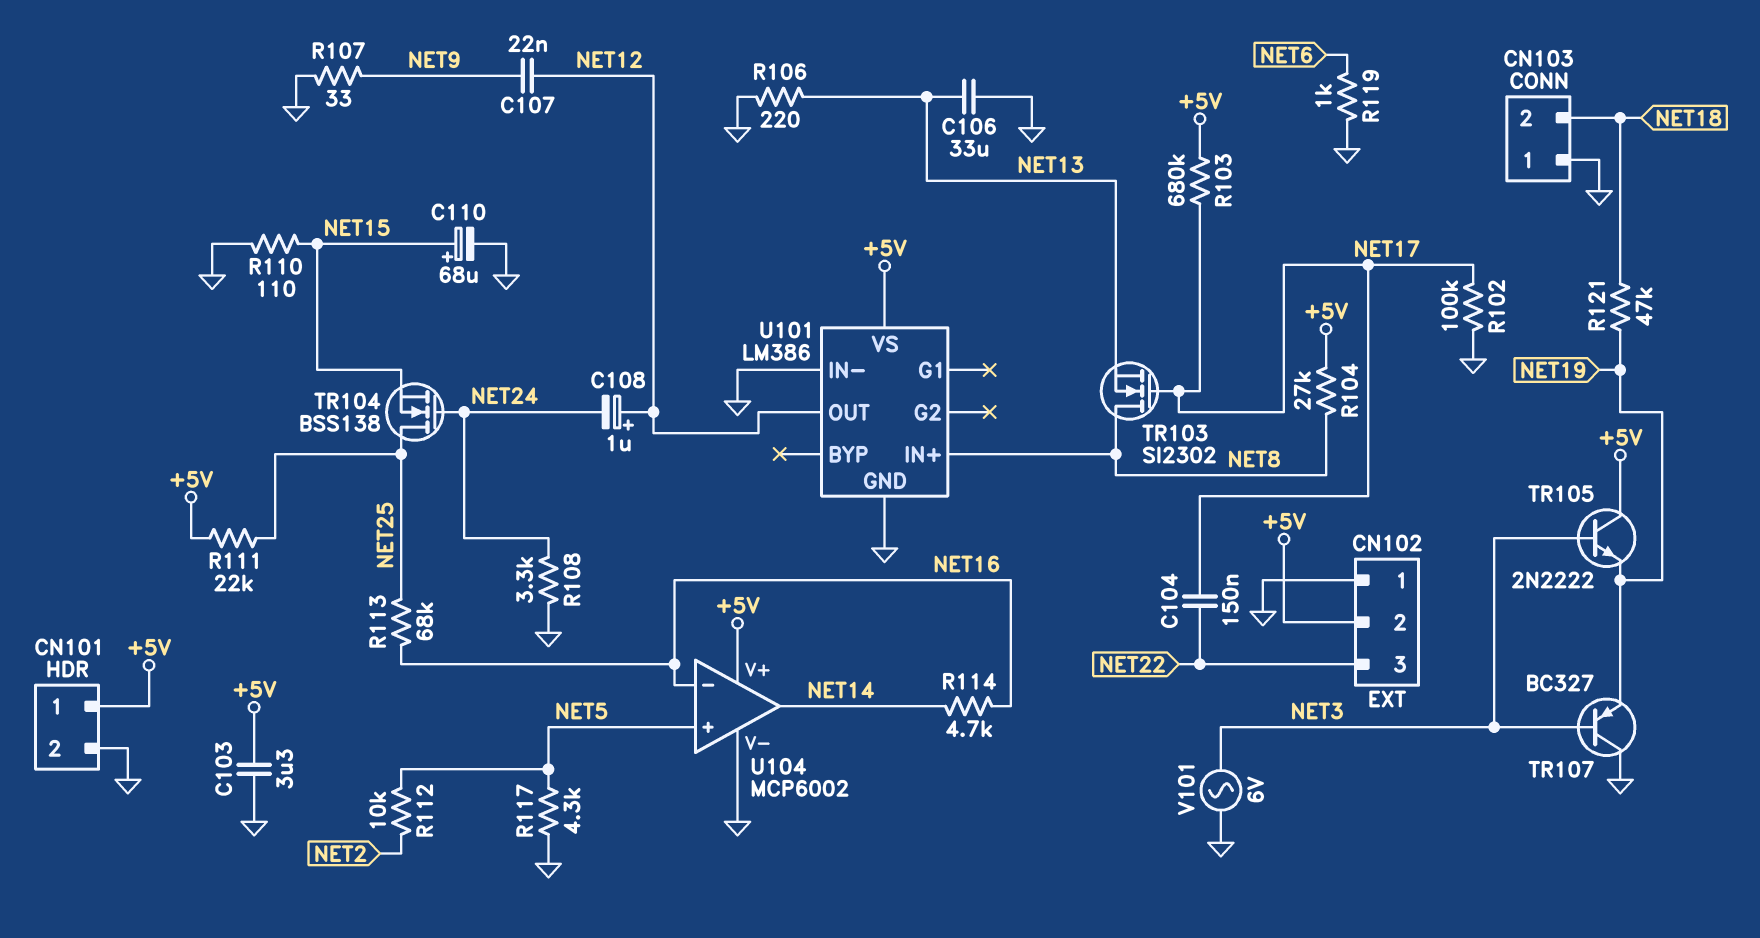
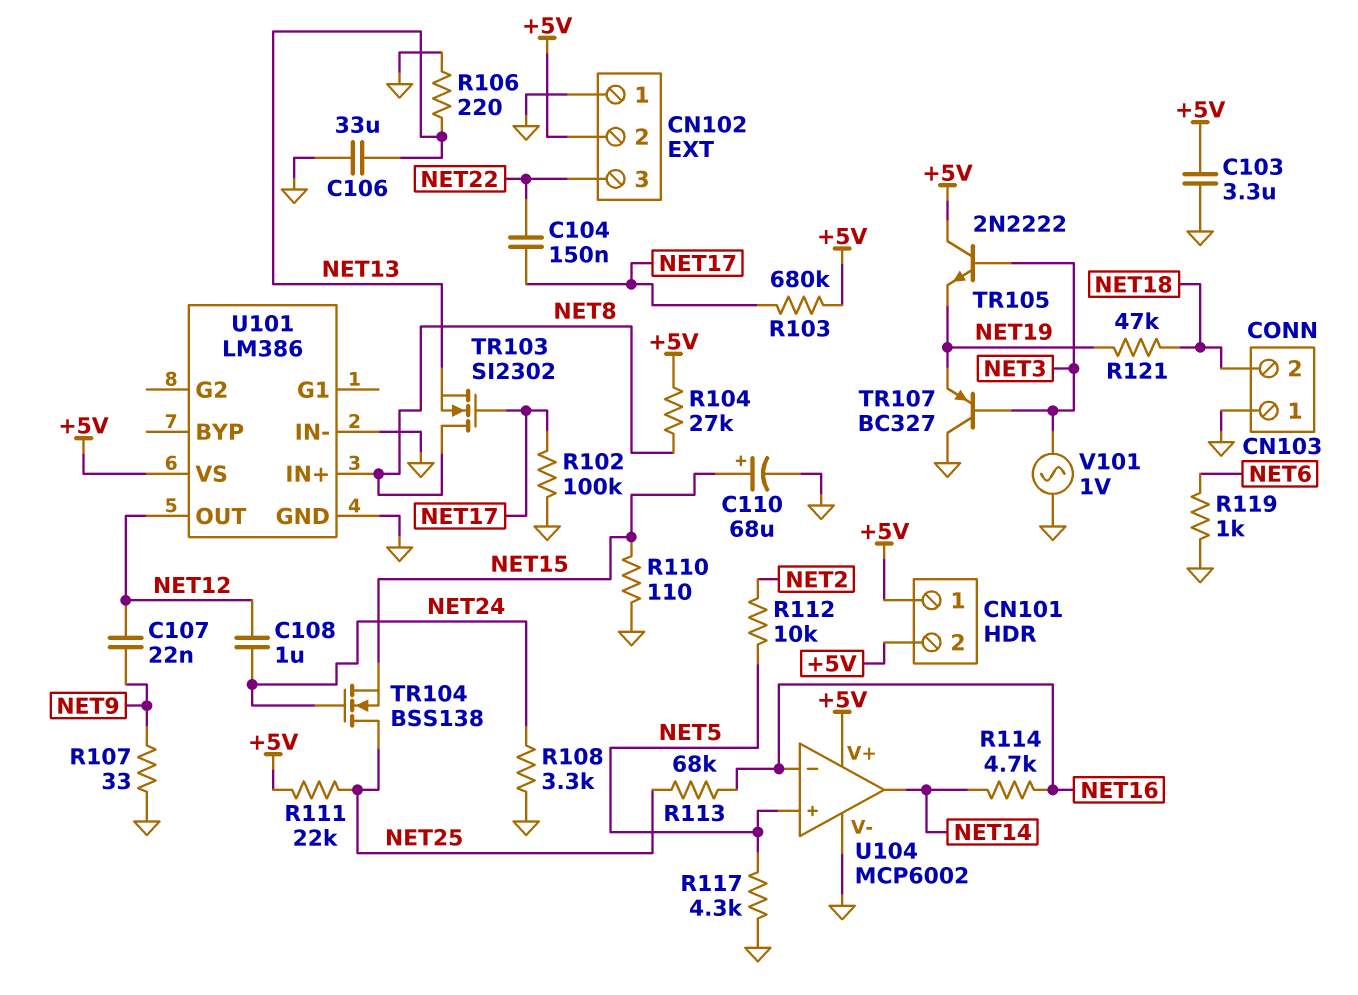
C108: 1uF (plus NET12, minus NET24) -> 1uF (NET12, NET24)
CN101 pin 2: GND -> +5V
V101: AC 6V (GND, NET3) -> AC 1V (GND, NET3)

